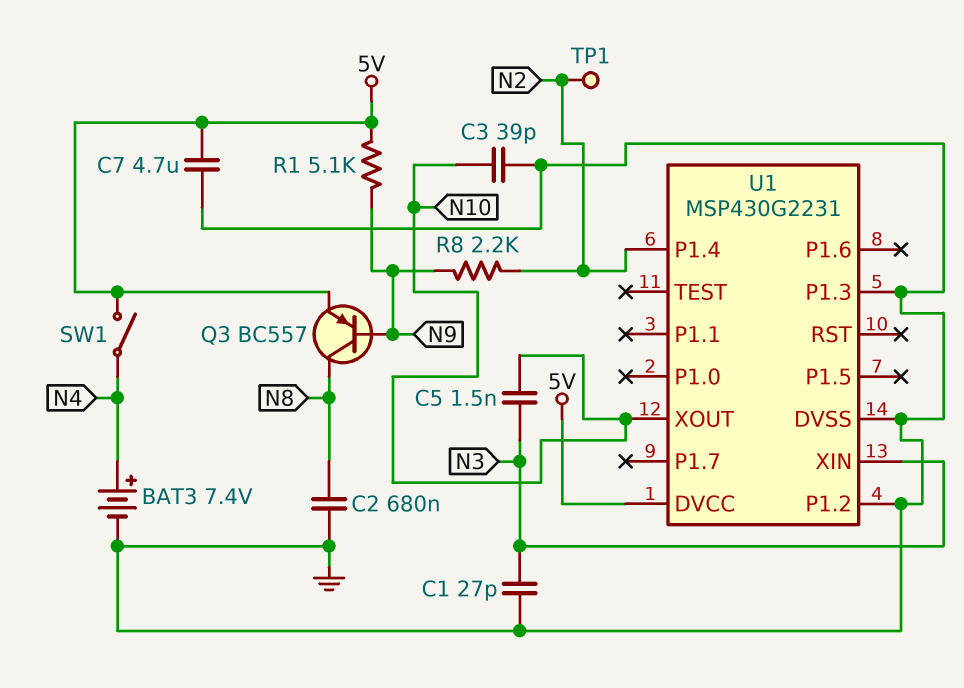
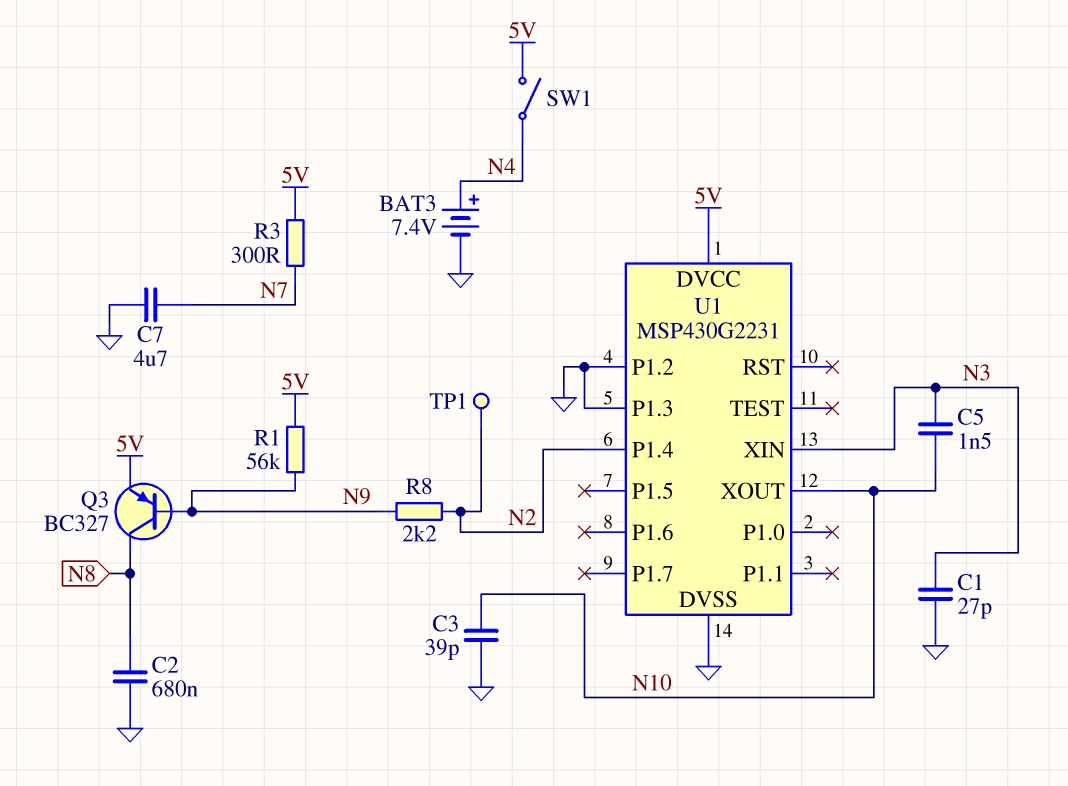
C7: 4.7uF (5V, GND) -> 4.7uF (GND, N7)
Q3: PNP BC557 (B N9, C N8, E 5V) -> PNP BC327 (B N9, C N8, E 5V)
R1: 5.1k (5V, N9) -> 56k (5V, N9)
R3: none -> 300 (5V, N7)

